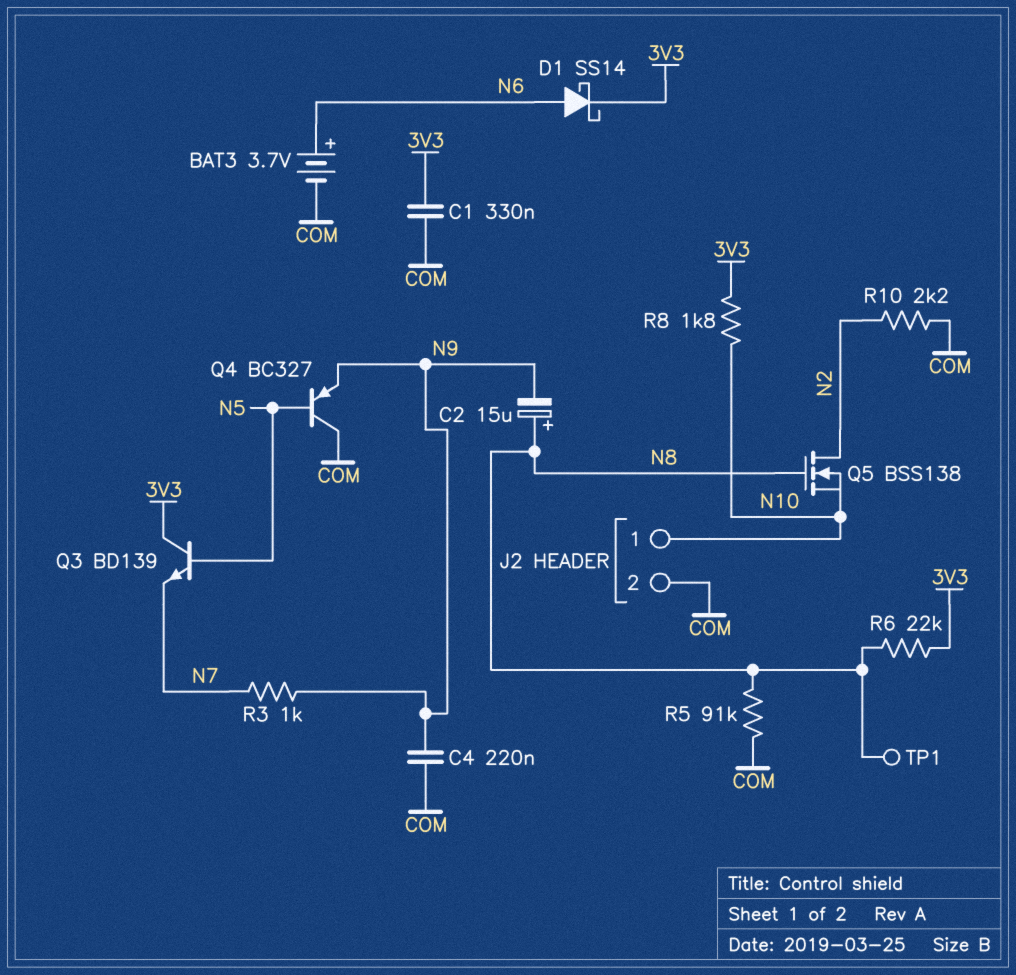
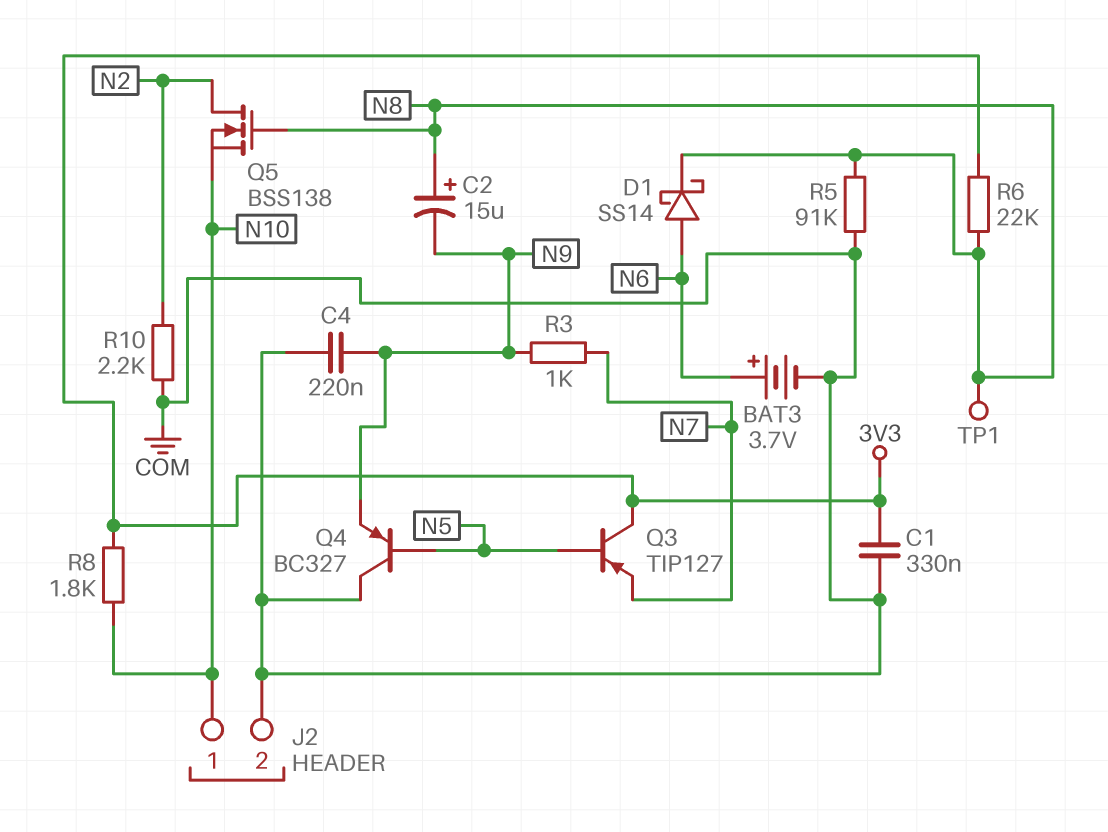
D1: schottky SS14 (A N6, K 3V3) -> schottky SS14 (A N6, K N8)
Q3: NPN BD139 (B N5, C 3V3, E N7) -> PNP TIP127 (B N5, C 3V3, E N7)

